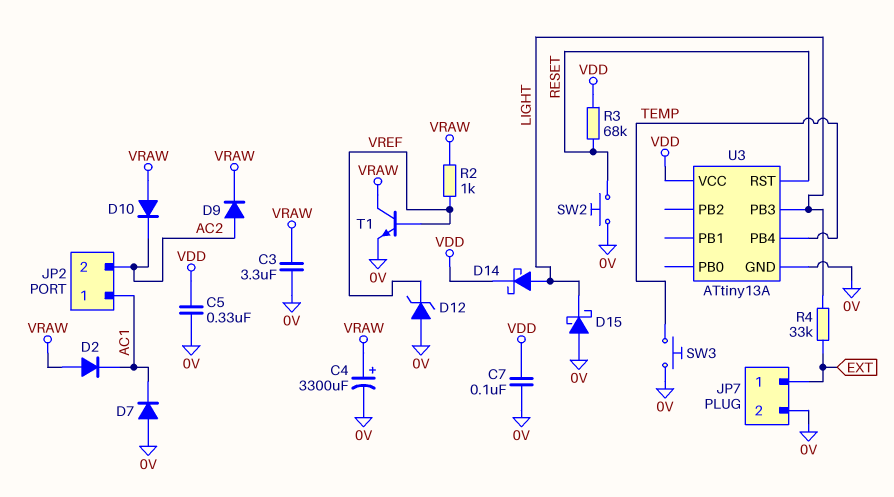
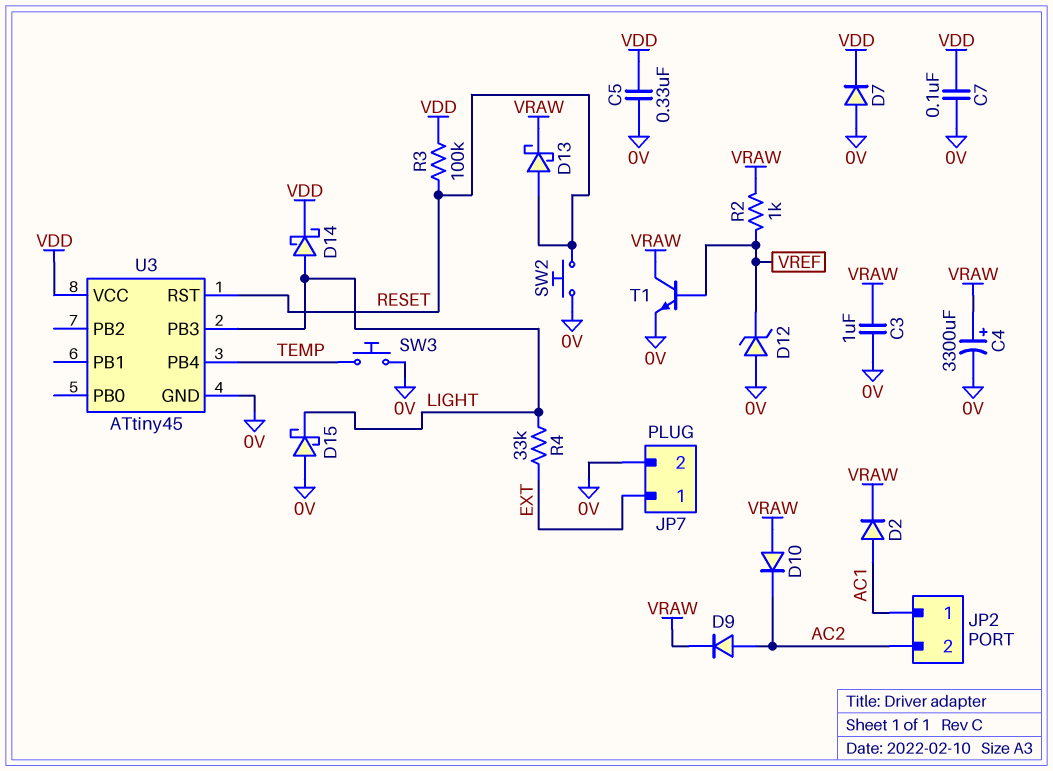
C3: 3.3uF (0V, VRAW) -> 1uF (0V, VRAW)
D2: diode (A VRAW, K AC1) -> diode (A AC1, K VRAW)
D7: diode (A 0V, K AC1) -> diode (A 0V, K VDD)
D13: none -> schottky (A RESET, K VRAW)
R3: 68k (RESET, VDD) -> 100k (RESET, VDD)
U3: ATtiny13A -> ATtiny45

